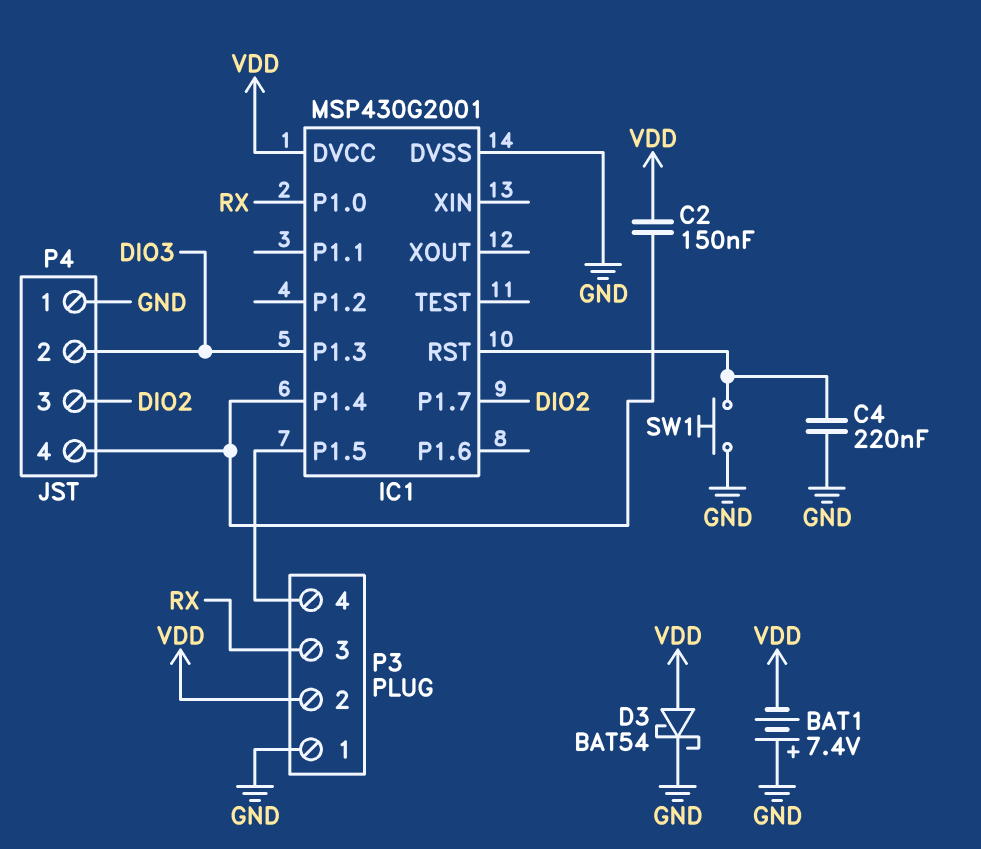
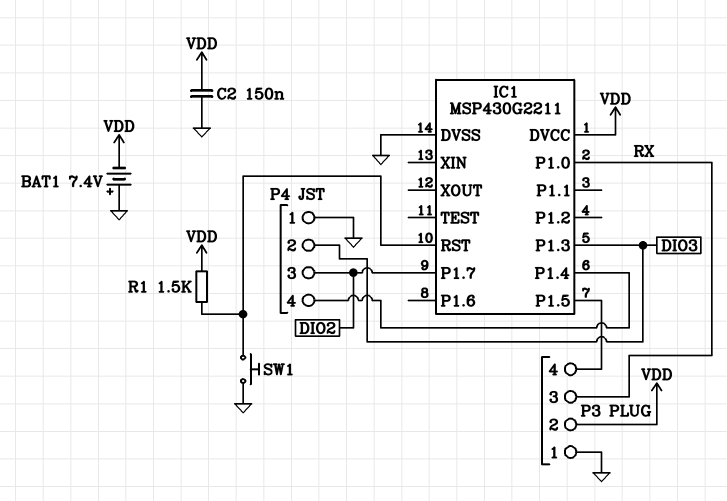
C2: 150nF (IC1/P1.4, VDD) -> 150nF (GND, VDD)
C4: 220nF (GND, IC1/RST) -> none
D3: schottky BAT54 (A VDD, K GND) -> none
IC1: MSP430G2001 -> MSP430G2211
R1: none -> 1.5k (IC1/RST, VDD)

